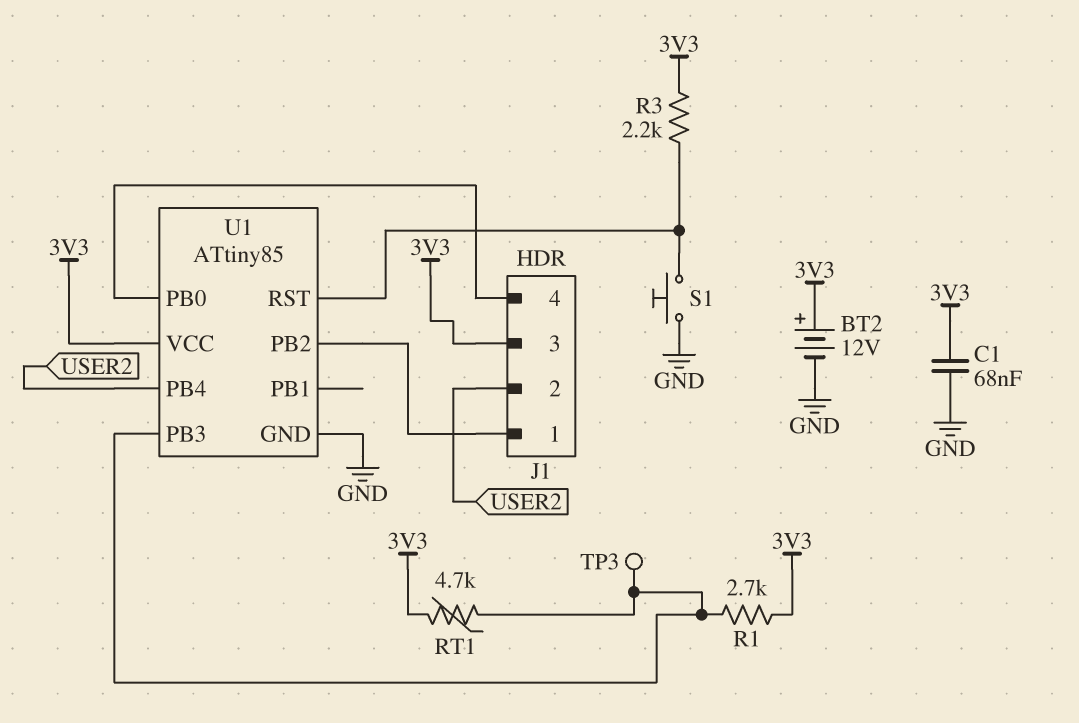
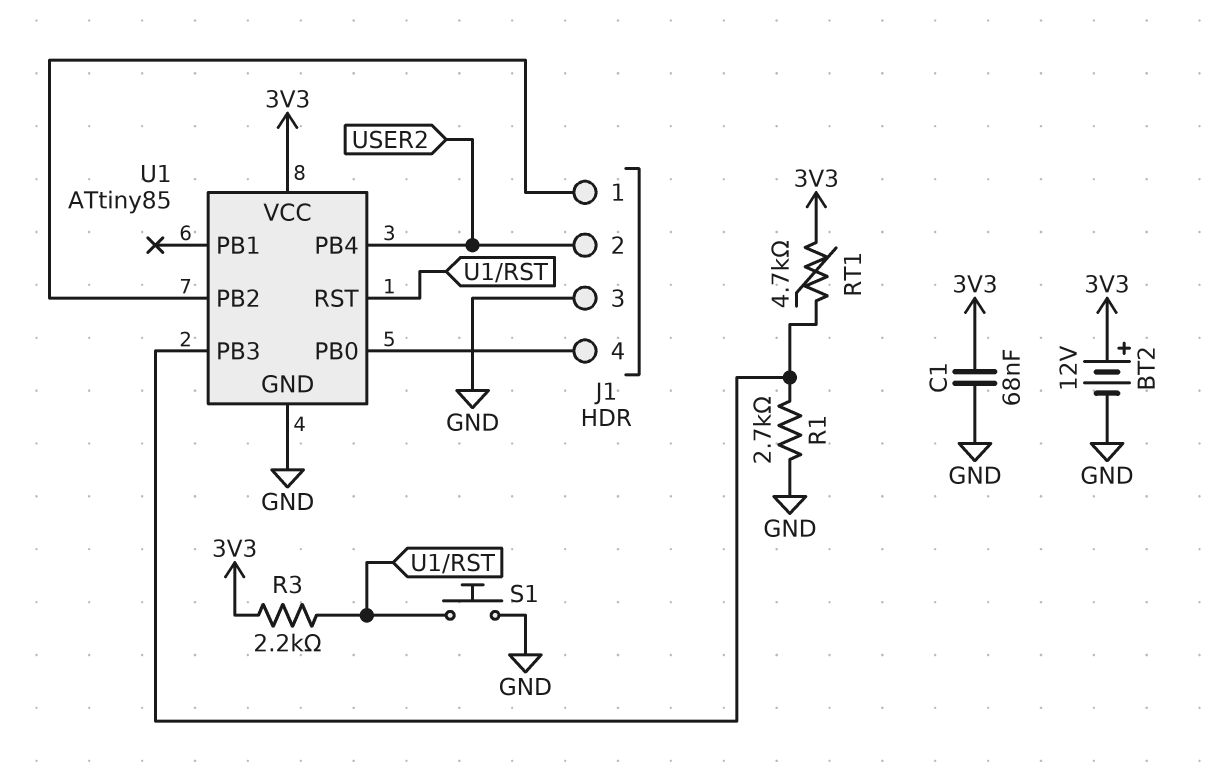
J1 pin 3: 3V3 -> GND
R1: 2.7k (3V3, U1/PB3) -> 2.7k (GND, U1/PB3)
TP3: test point (U1/PB3) -> none

